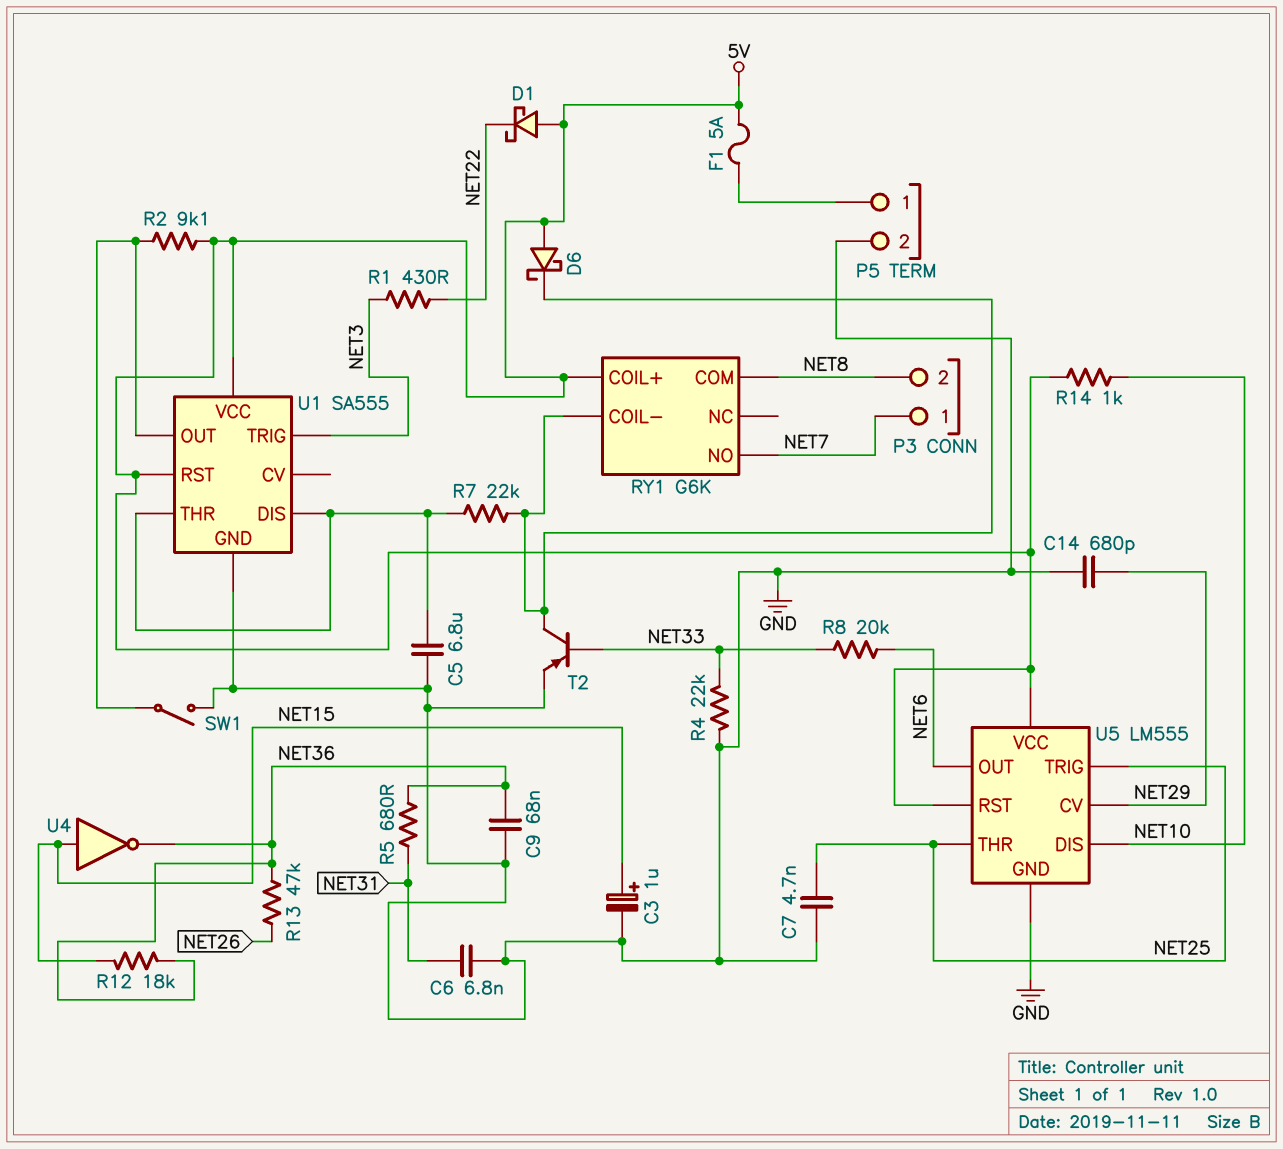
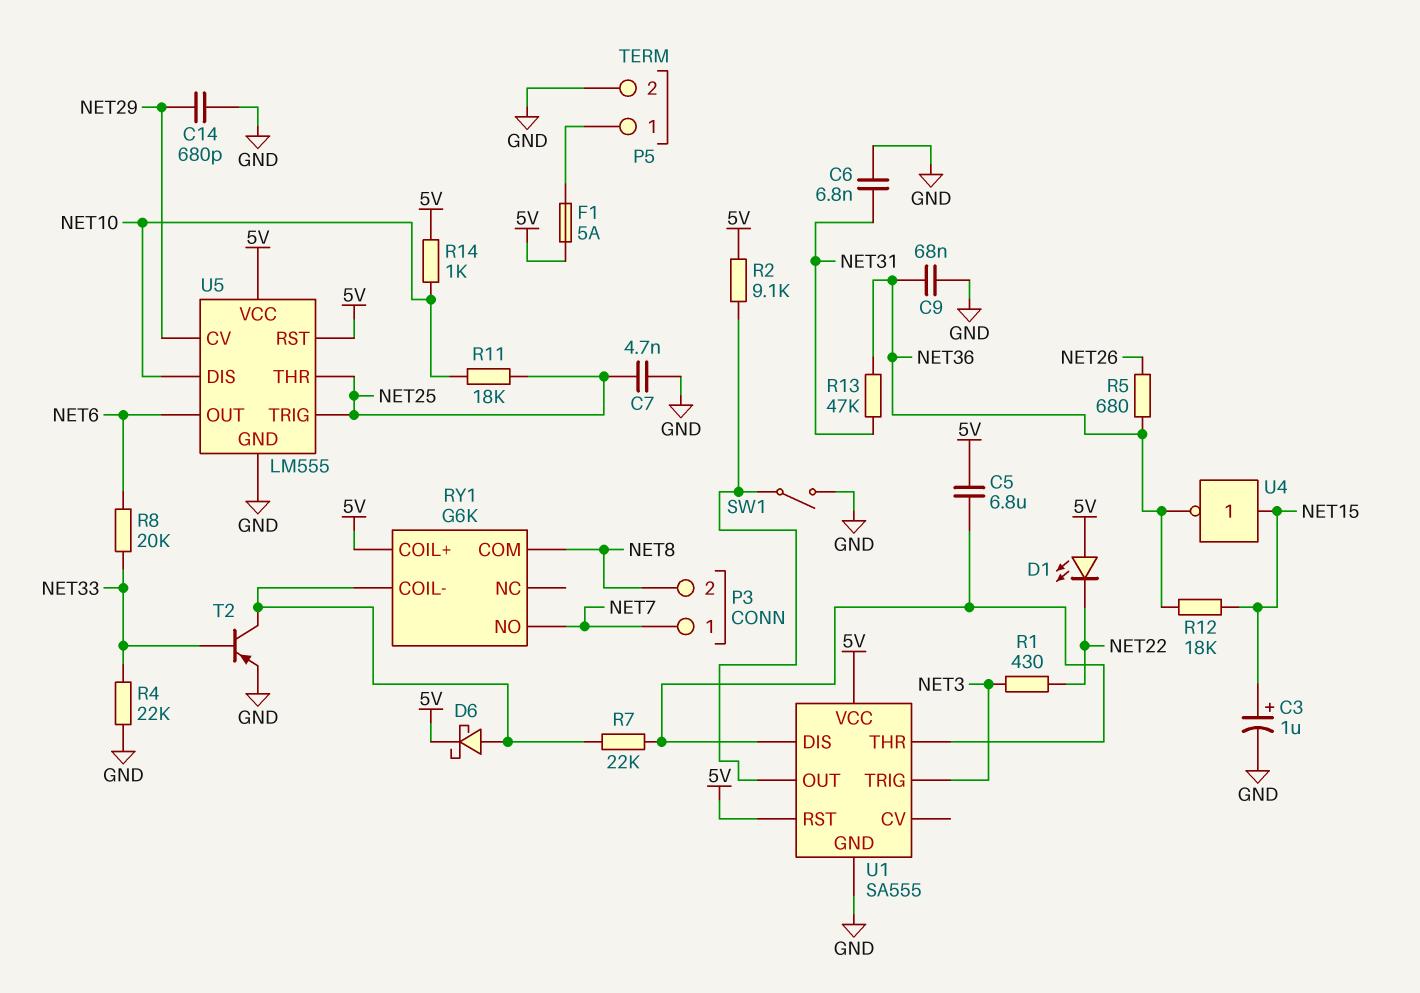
C5: 6.8uF (GND, U1/DIS) -> 6.8uF (5V, U1/DIS)
D1: schottky (A 5V, K NET22) -> LED (A 5V, K NET22)
D6: schottky (A 5V, K RY1/COIL-) -> schottky (A RY1/COIL-, K 5V)
R5: 680 (NET31, NET36) -> 680 (NET26, NET36)
R11: none -> 18k (NET10, NET25)
R13: 47k (NET26, NET36) -> 47k (NET31, NET36)

